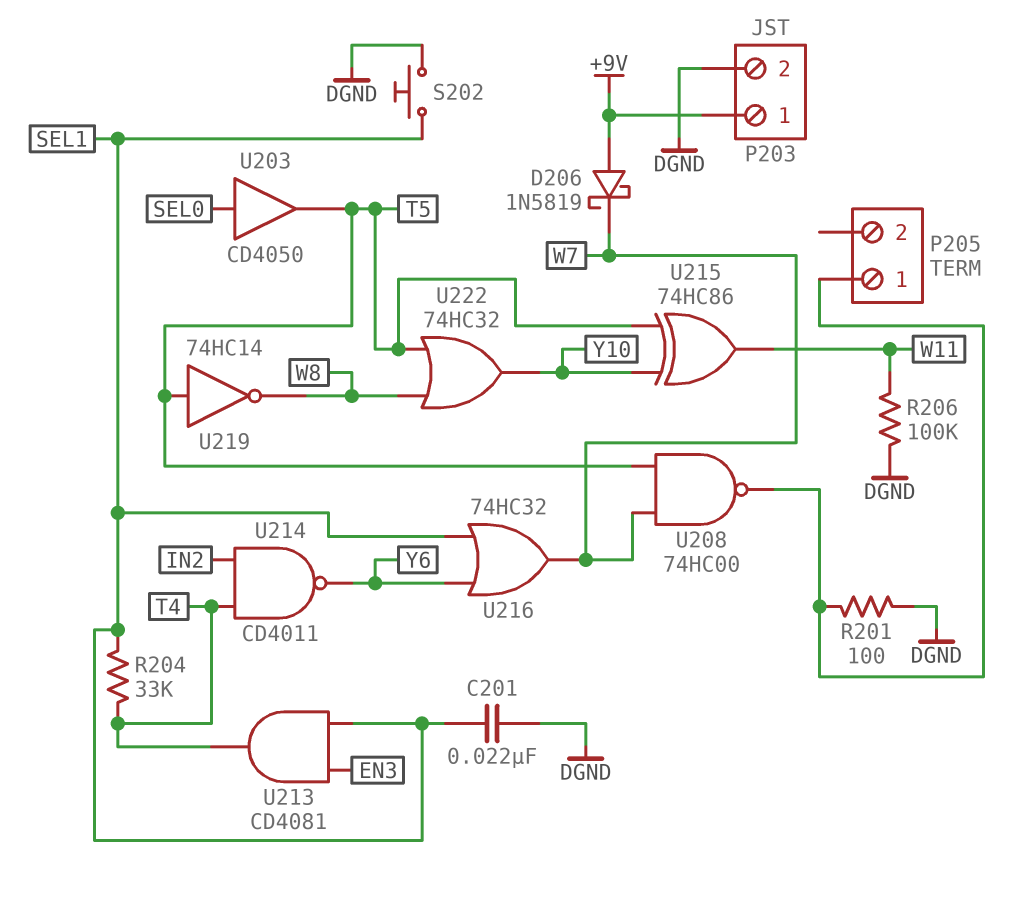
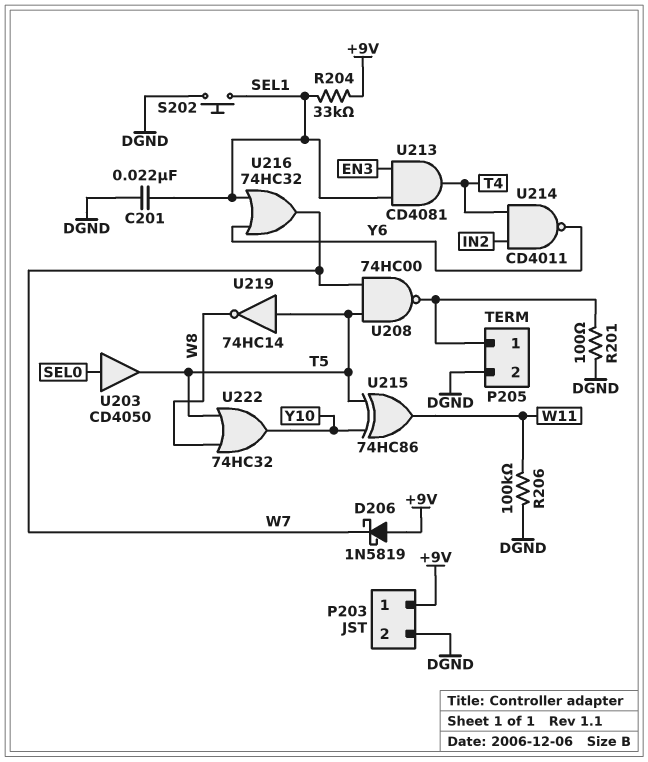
P205 pin 2: none -> DGND
R204: 33k (SEL1, T4) -> 33k (+9V, SEL1)

